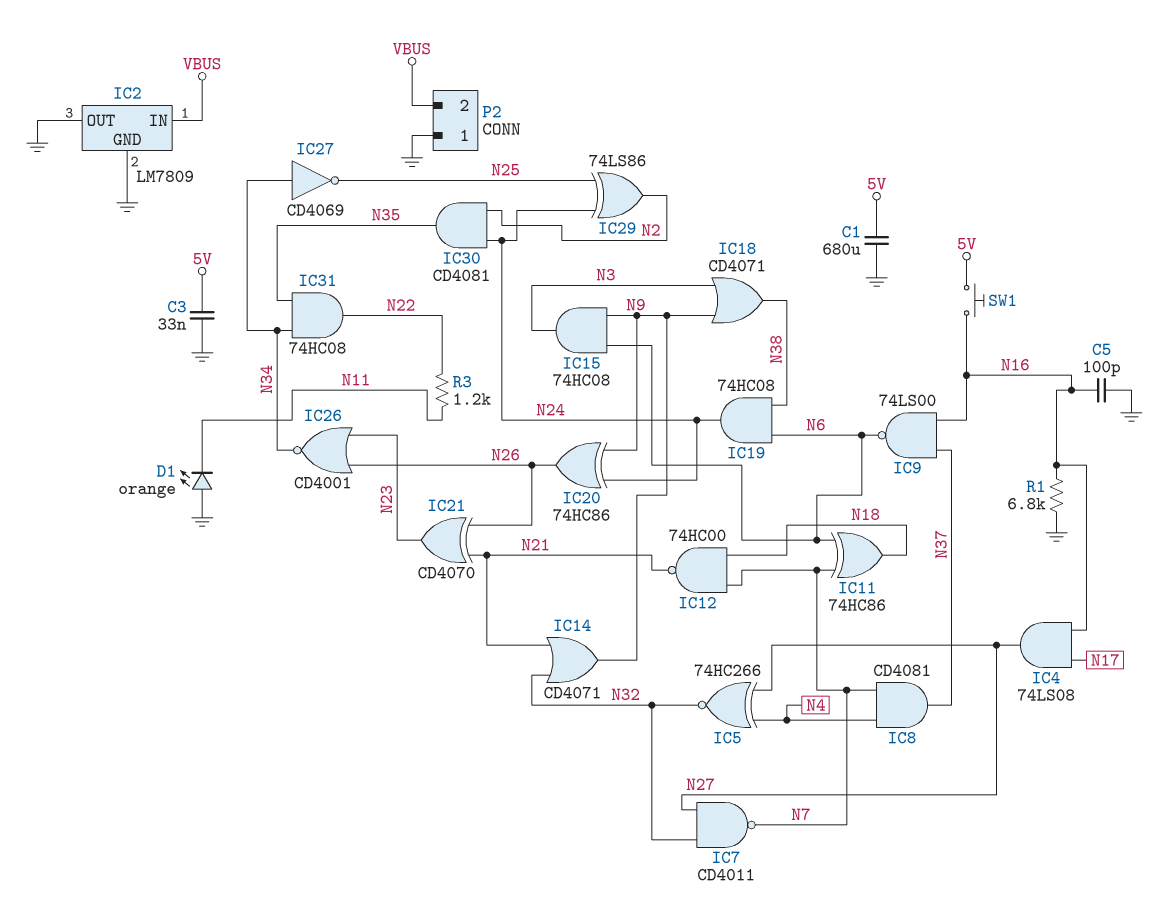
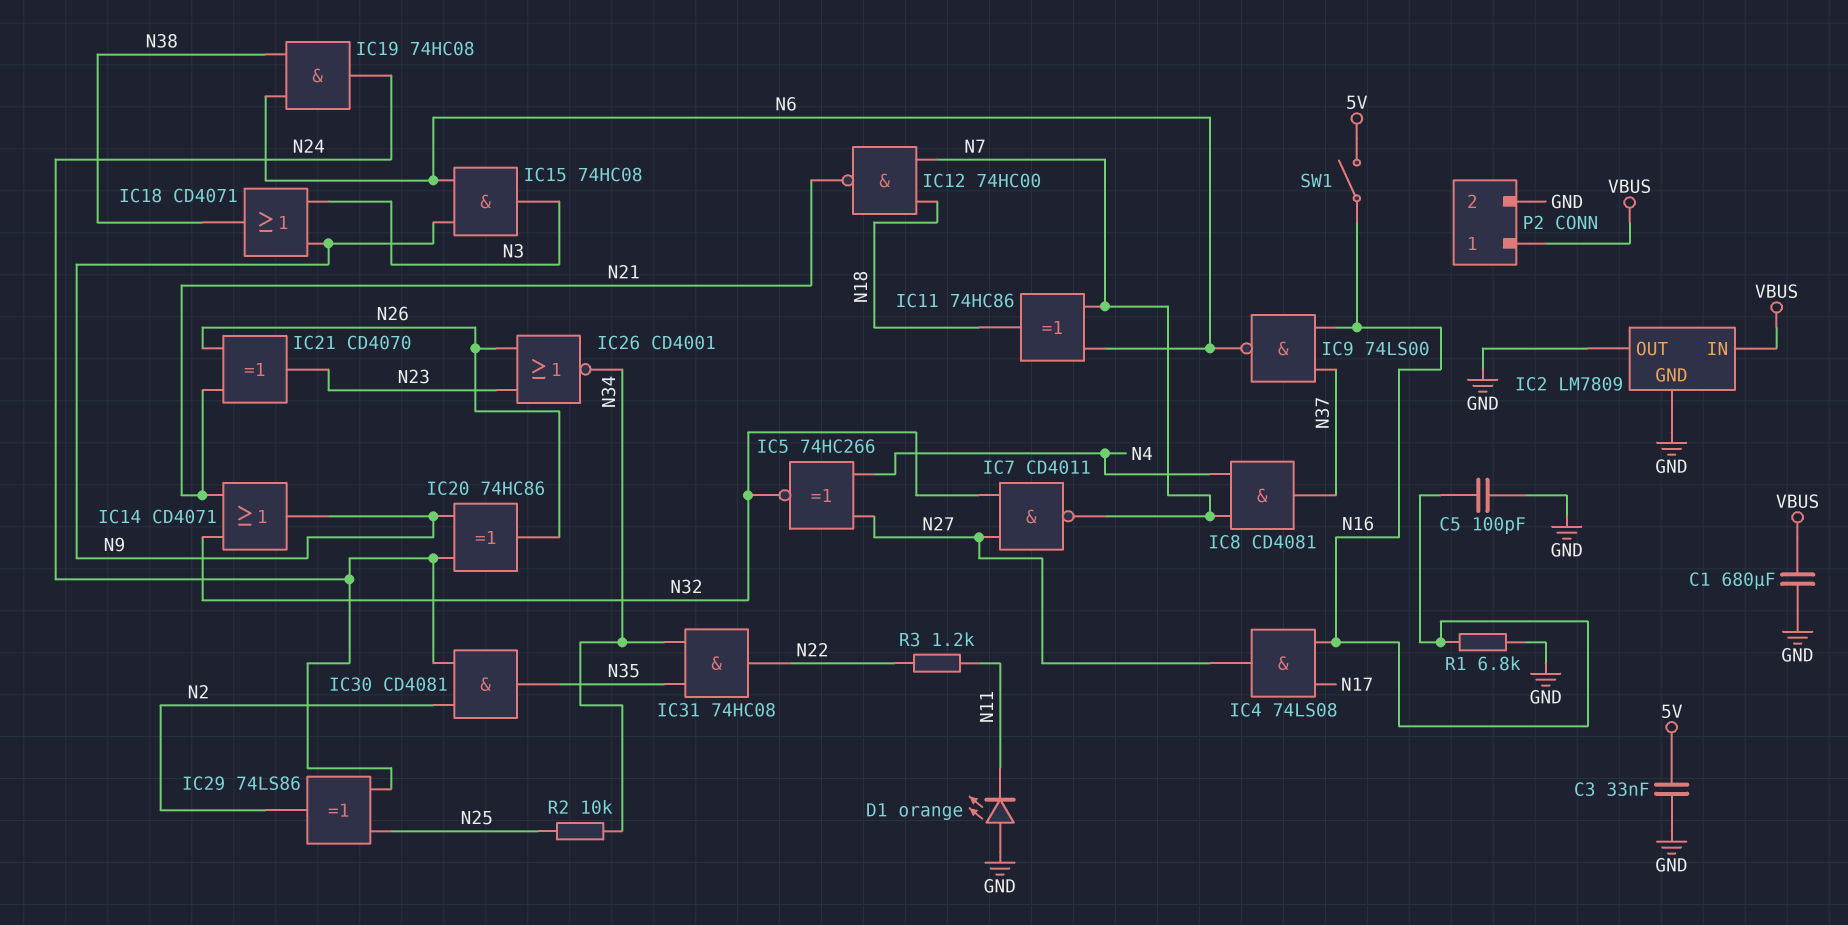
C1: 680uF (5V, GND) -> 680uF (GND, VBUS)
IC27: NOT CD4069 (in N34, out N25) -> none
P2 pin 1: GND -> VBUS
P2 pin 2: VBUS -> GND
R2: none -> 10k (N25, N34)
SW1: button (5V, N16) -> switch (5V, N16)

